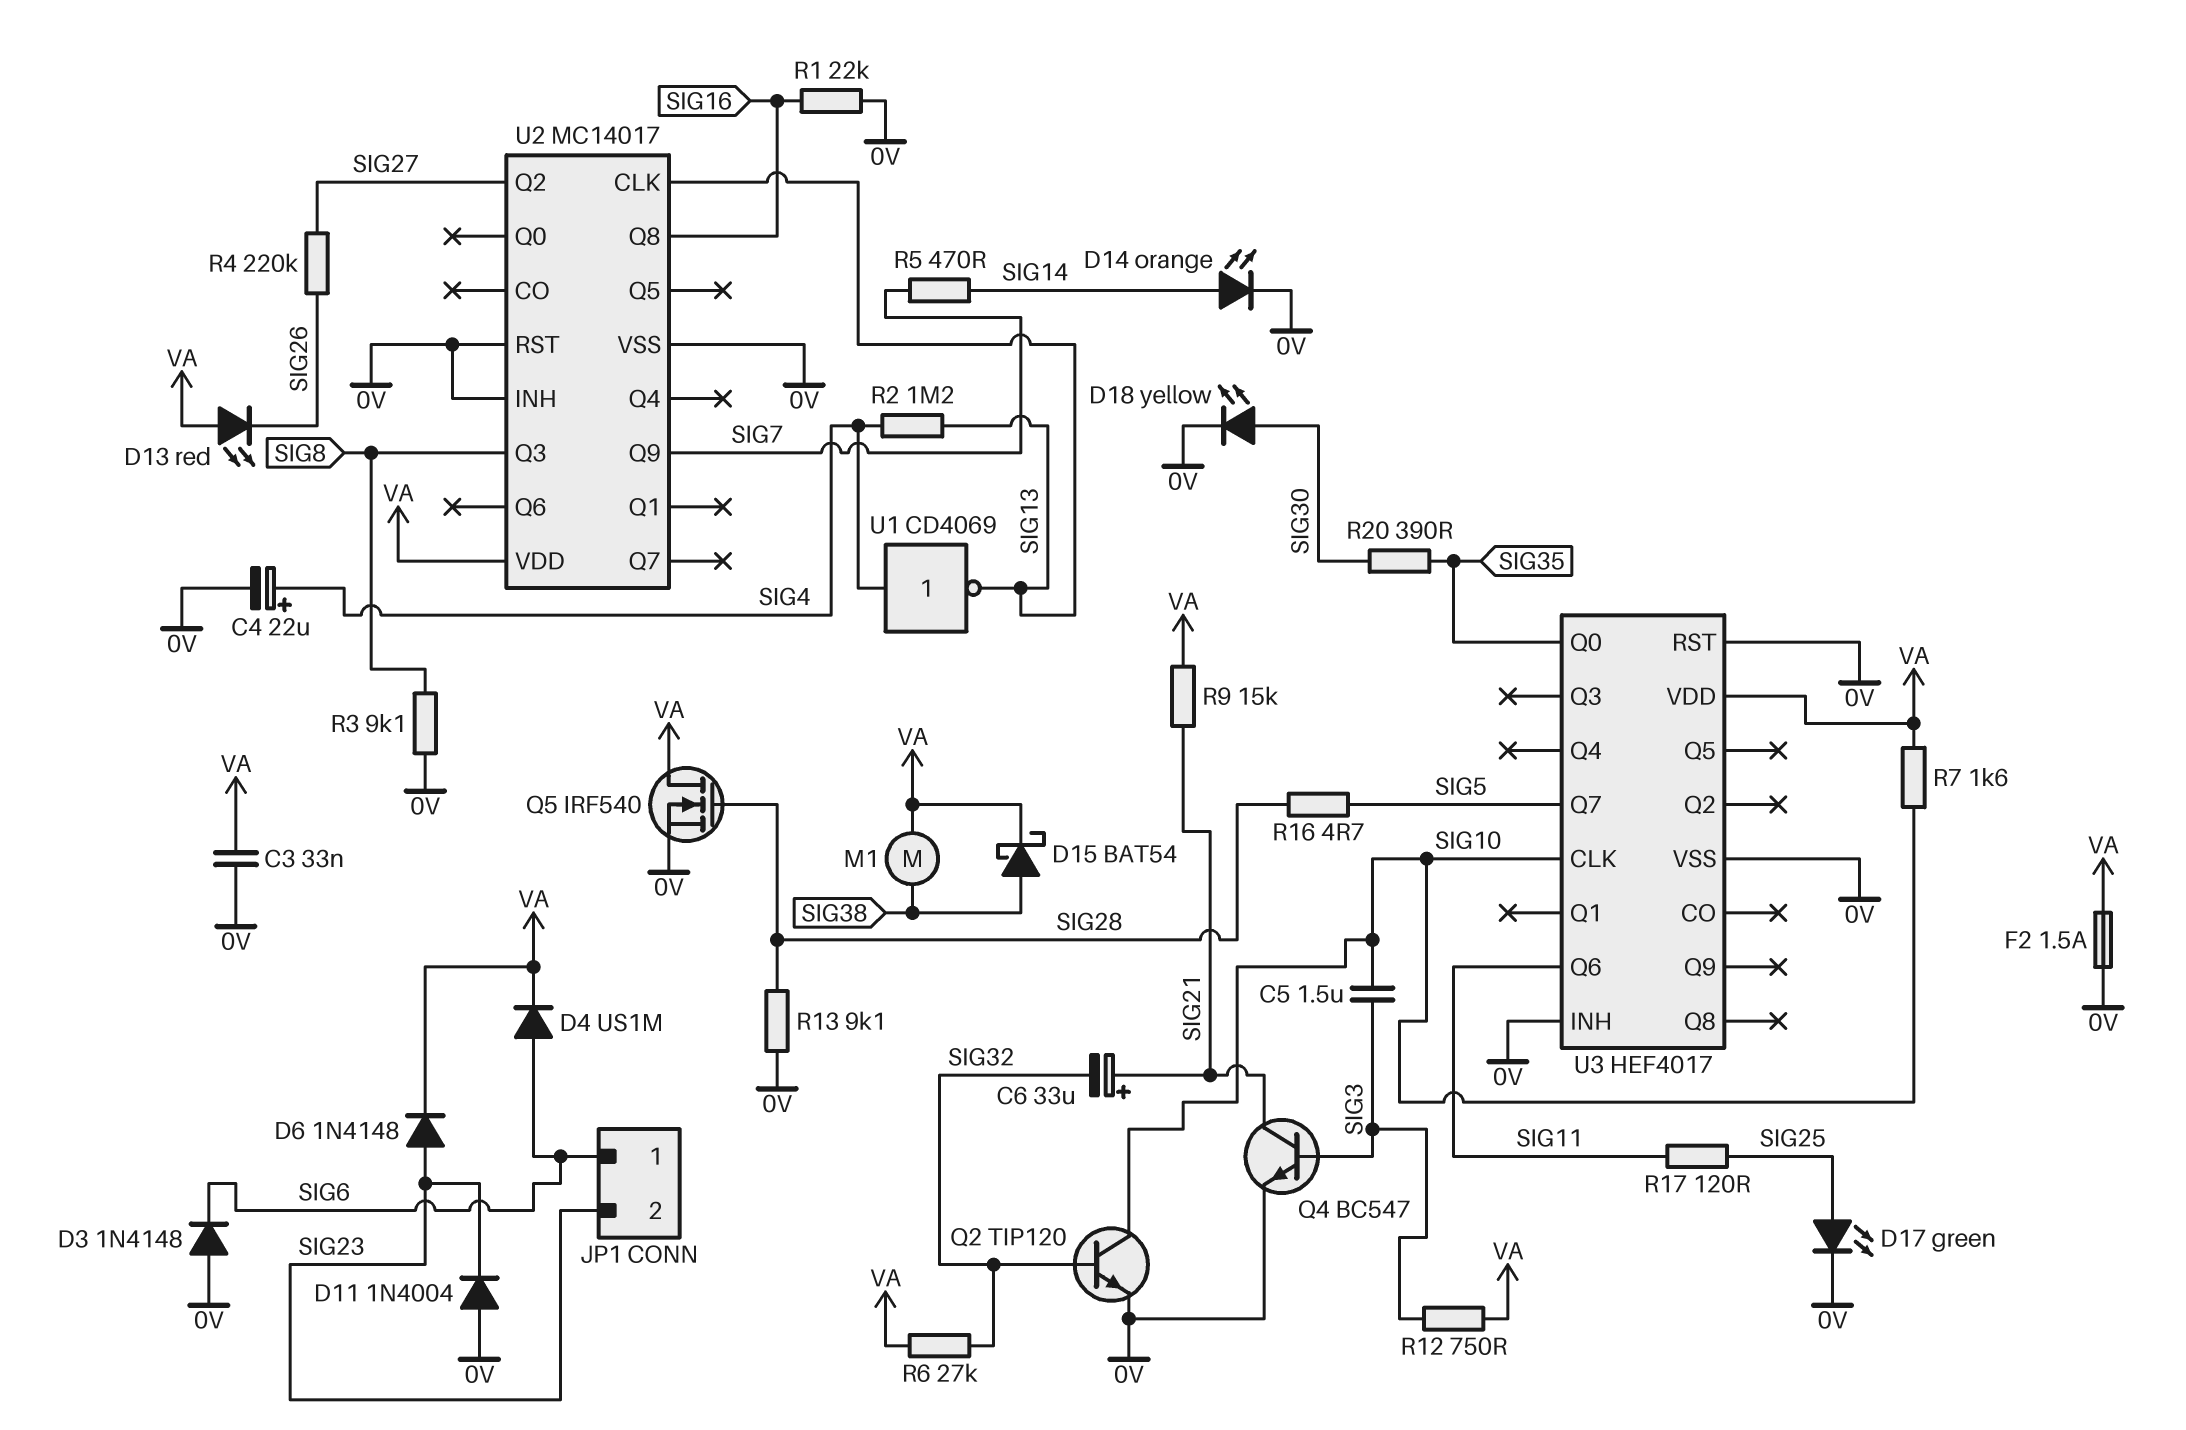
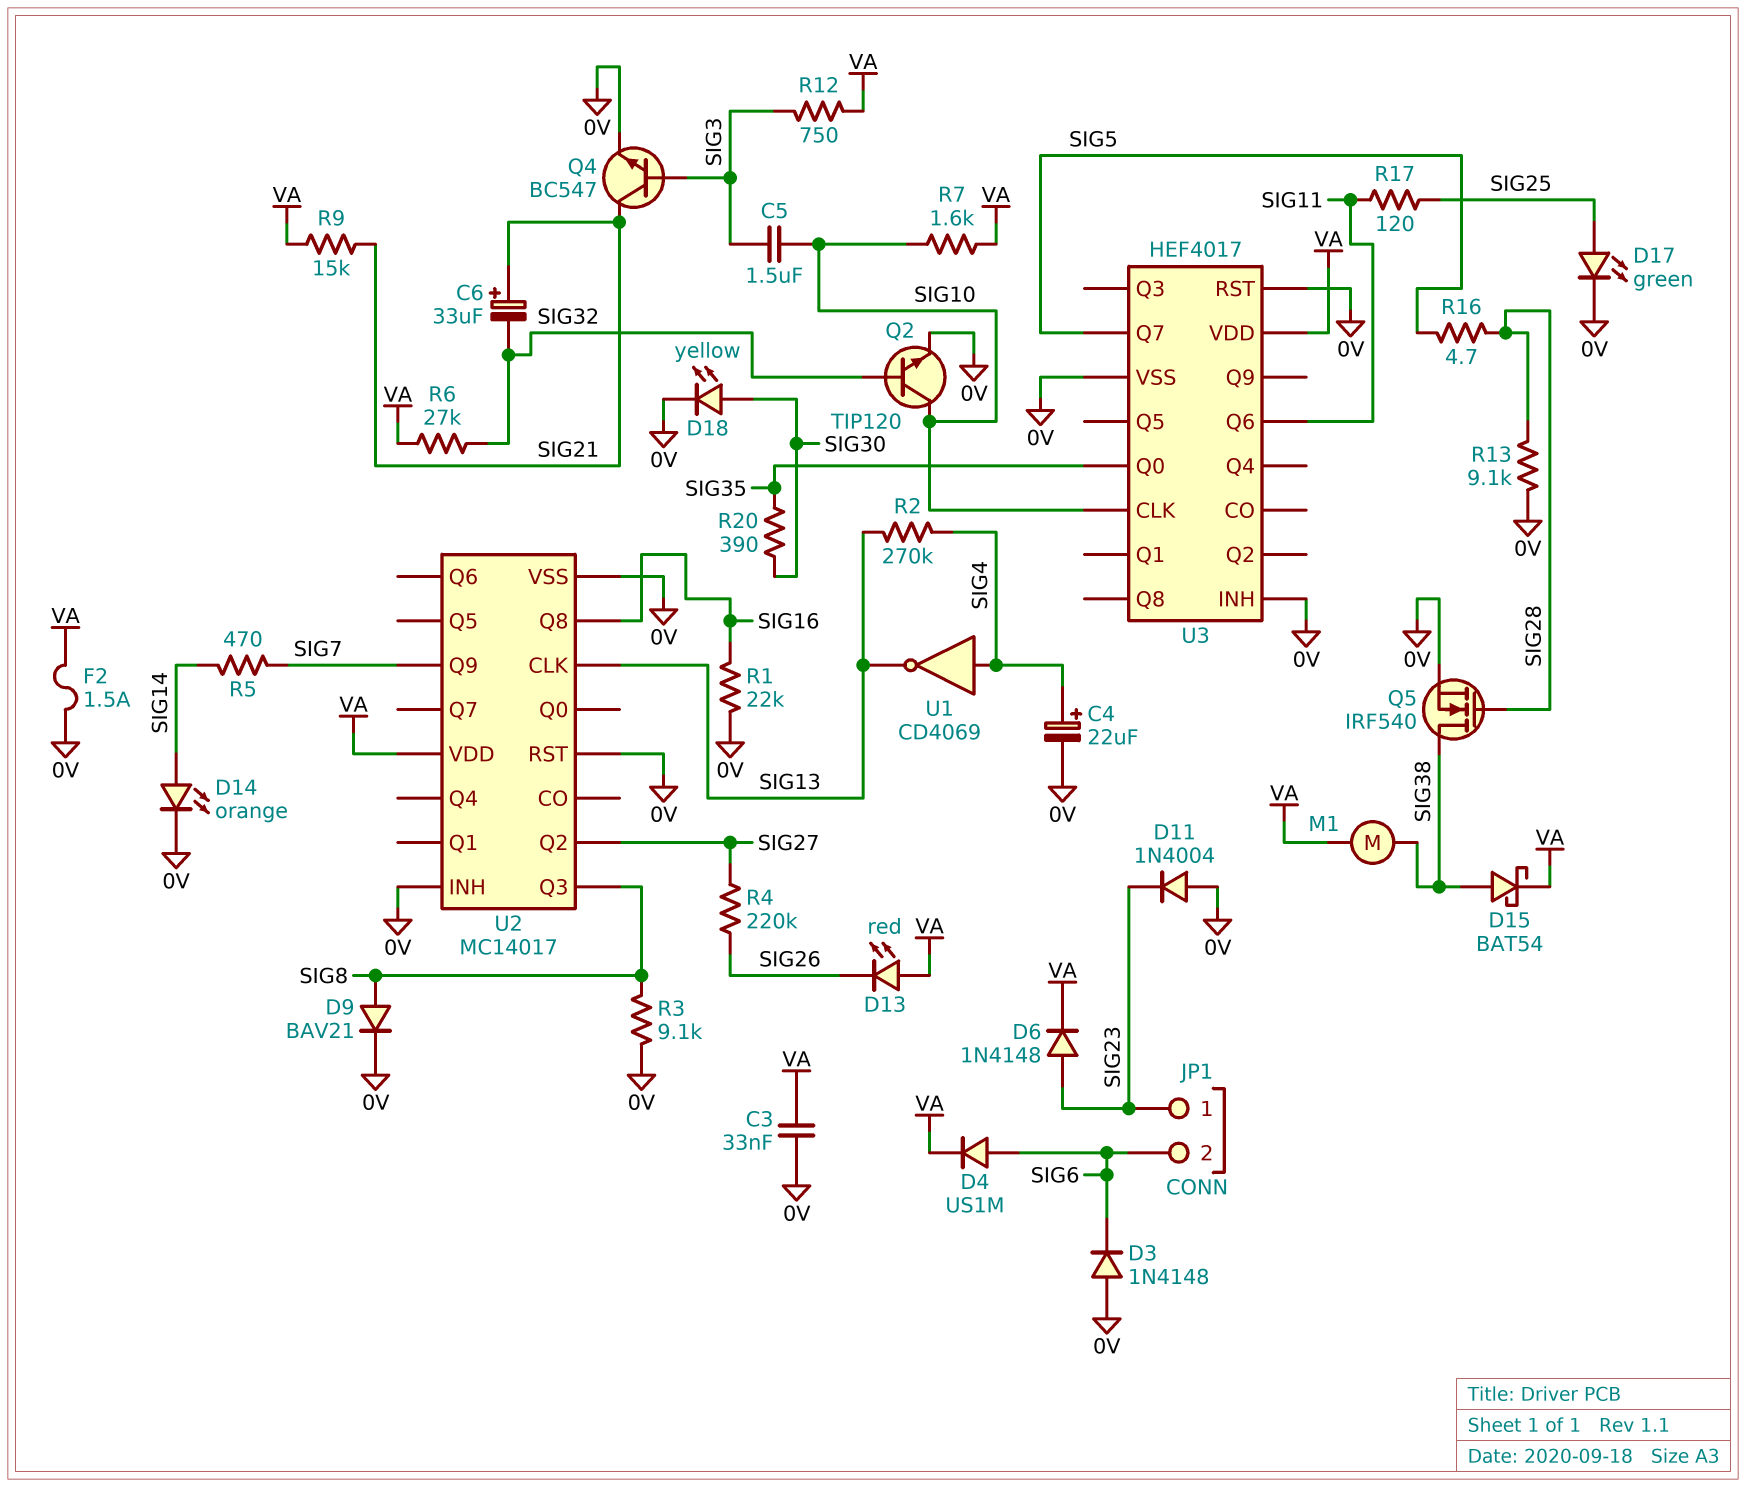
D9: none -> diode BAV21 (A SIG8, K 0V)
JP1 pin 1: SIG6 -> SIG23
JP1 pin 2: SIG23 -> SIG6
Q5: NMOS IRF540 (G SIG28, D VA, S 0V) -> NMOS IRF540 (G SIG28, D SIG38, S 0V)
R2: 1.2M (SIG4, SIG13) -> 270k (SIG4, SIG13)

